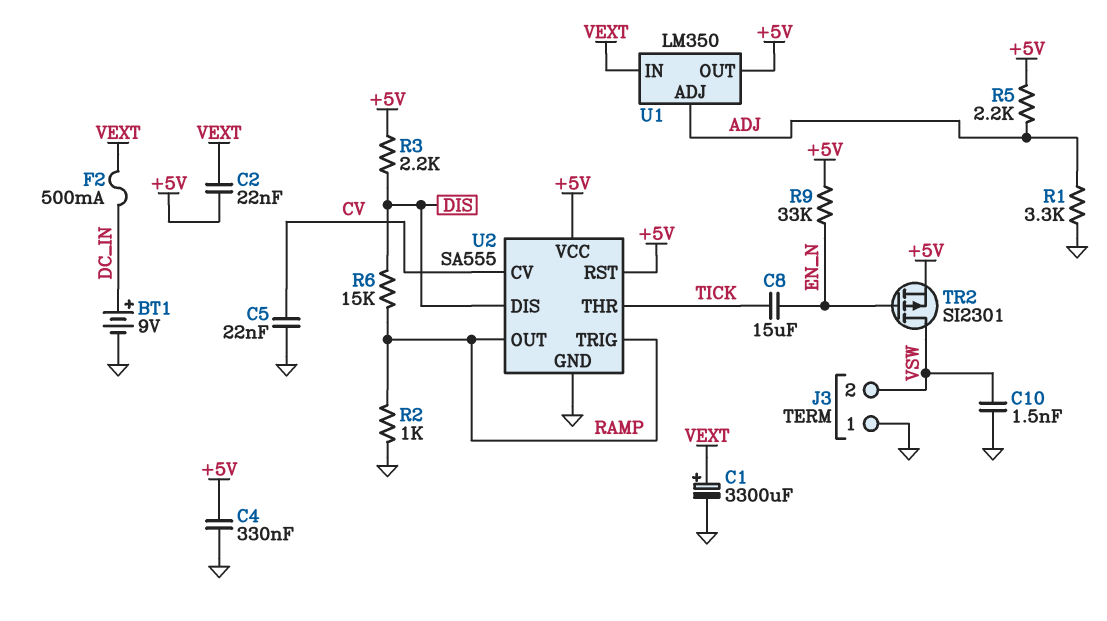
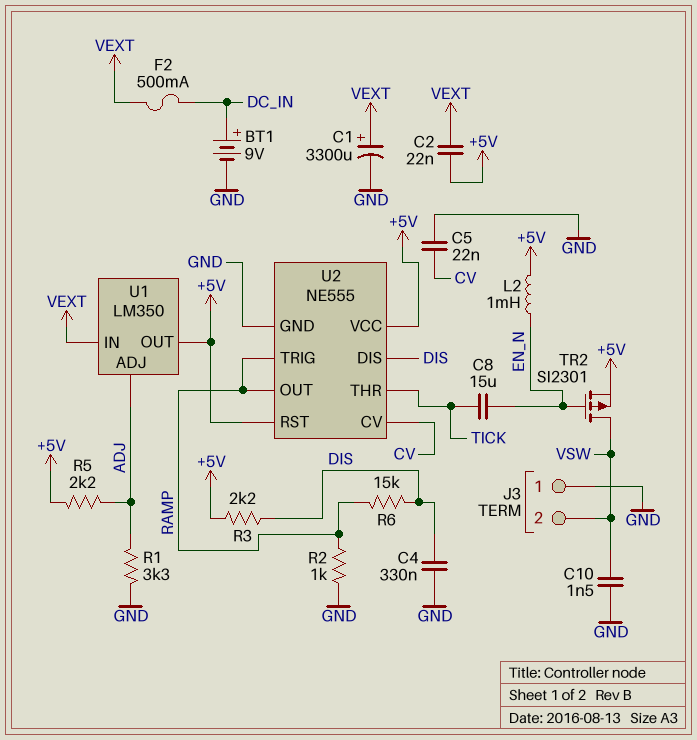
C4: 330nF (+5V, GND) -> 330nF (DIS, GND)
L2: none -> 1mH (+5V, EN_N)
R9: 33k (+5V, EN_N) -> none
U2: SA555 -> NE555

